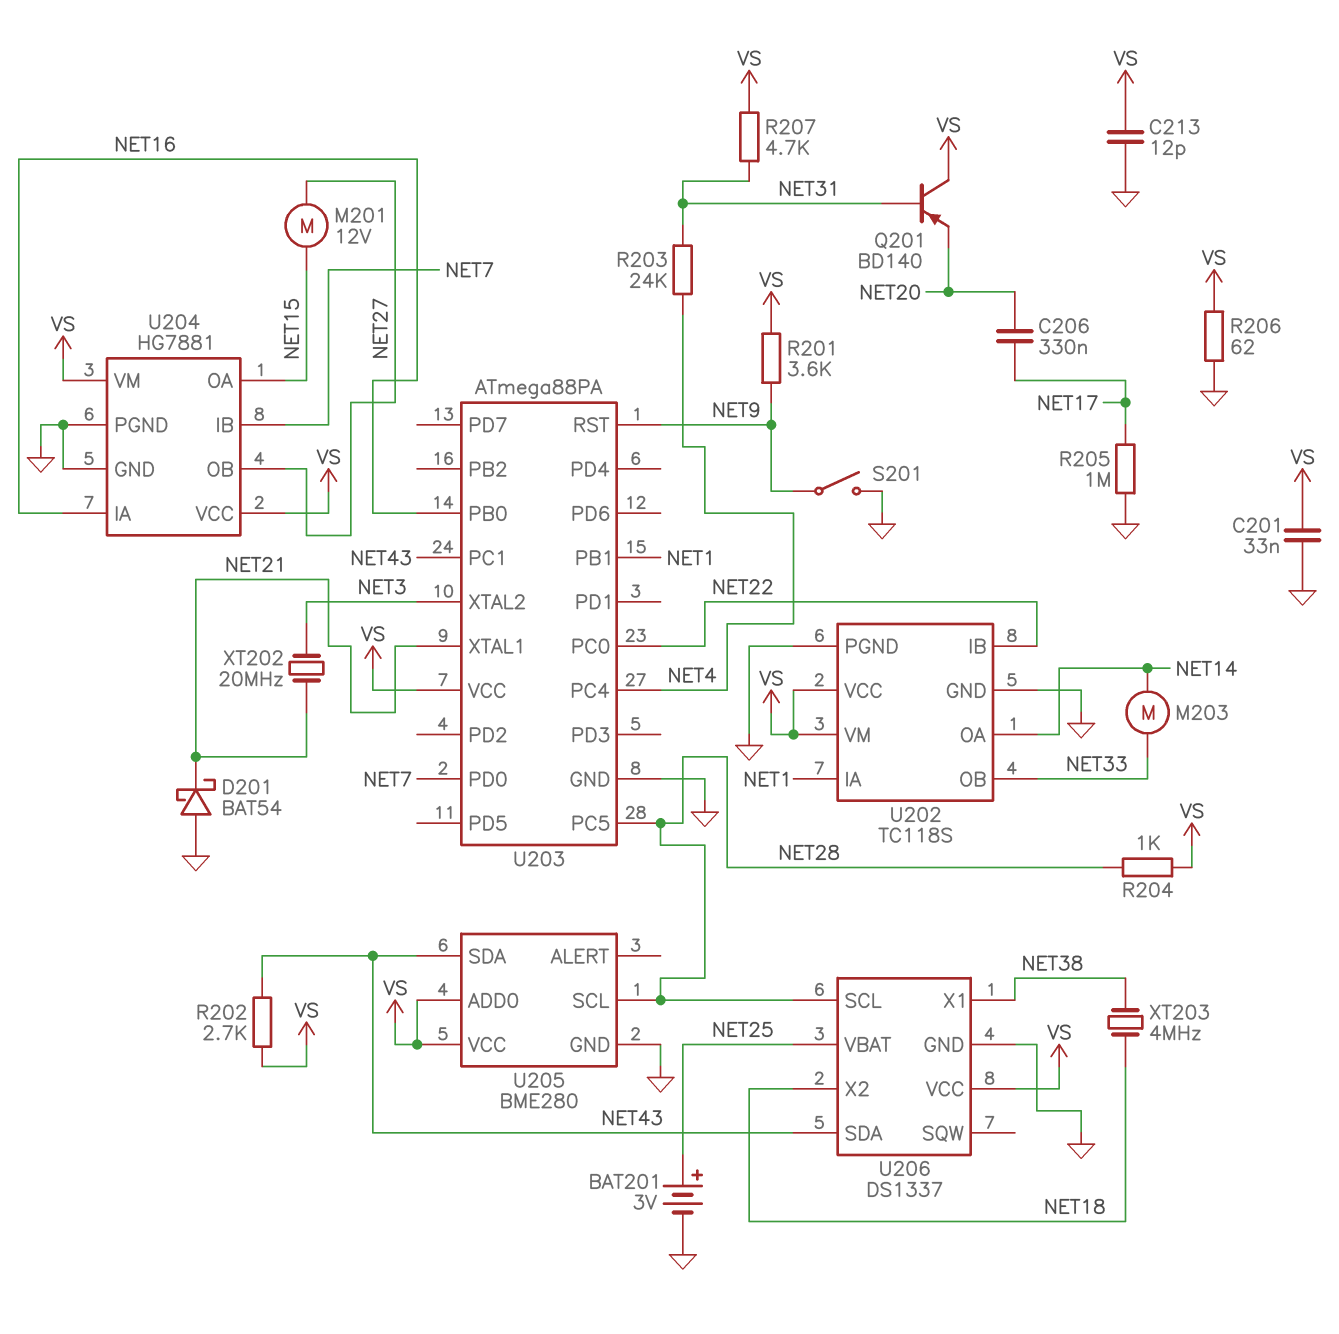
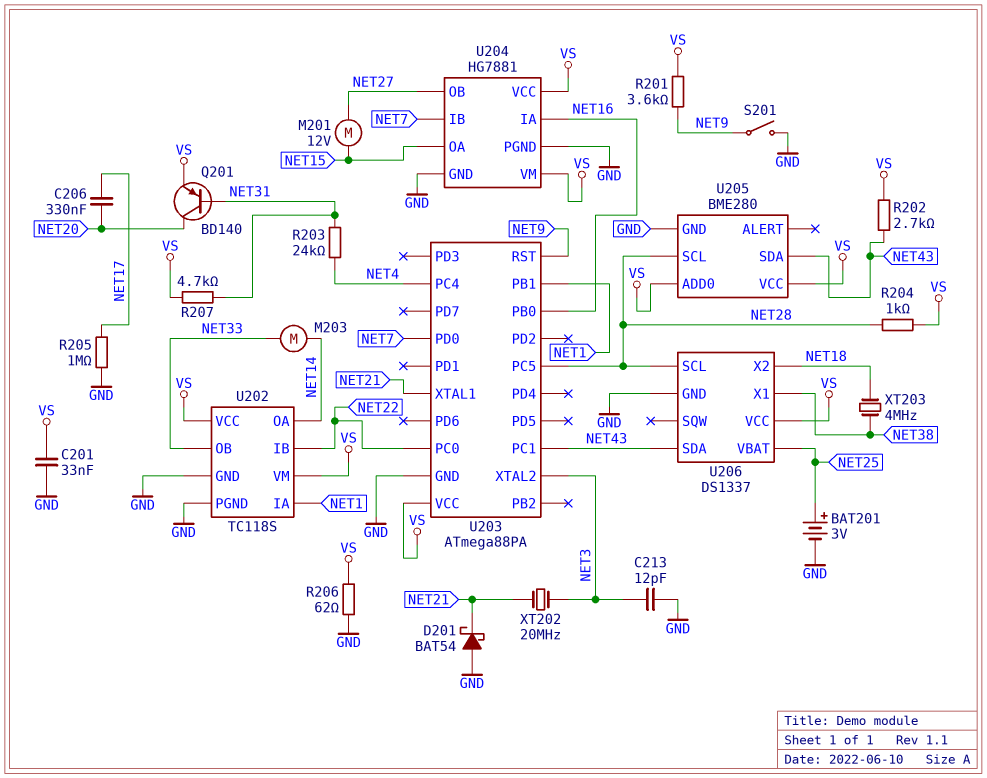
C213: 12pF (GND, VS) -> 12pF (GND, NET3)
Q201: PNP BD140 (B NET31, C VS, E NET20) -> PNP BD140 (B NET31, C NET20, E VS)

